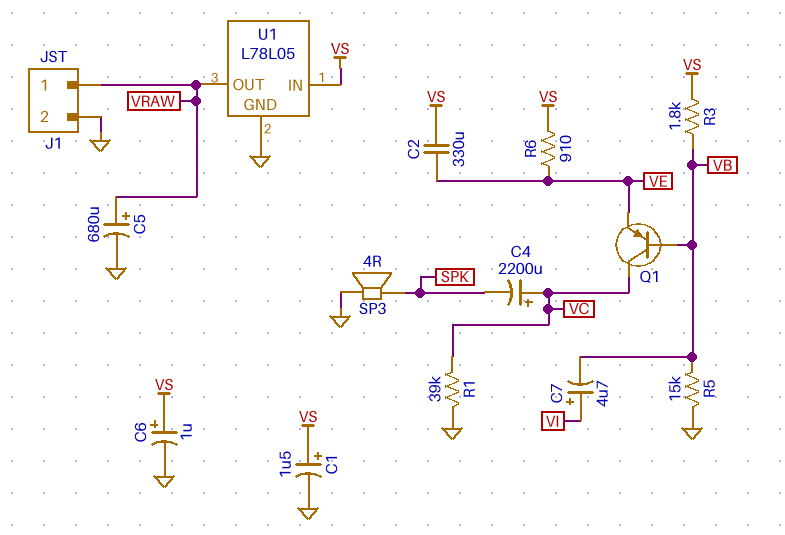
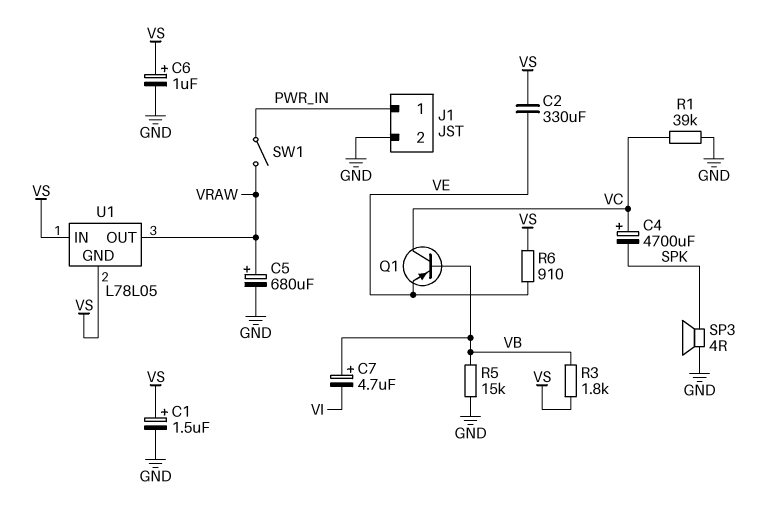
C4: 2200uF (plus VC, minus SPK) -> 4700uF (plus VC, minus SPK)
C7: 4.7uF (plus VI, minus VB) -> 4.7uF (plus VB, minus VI)
J1 pin 1: VRAW -> PWR_IN
SW1: none -> switch (PWR_IN, VRAW)
U1 pin GND: GND -> VS

